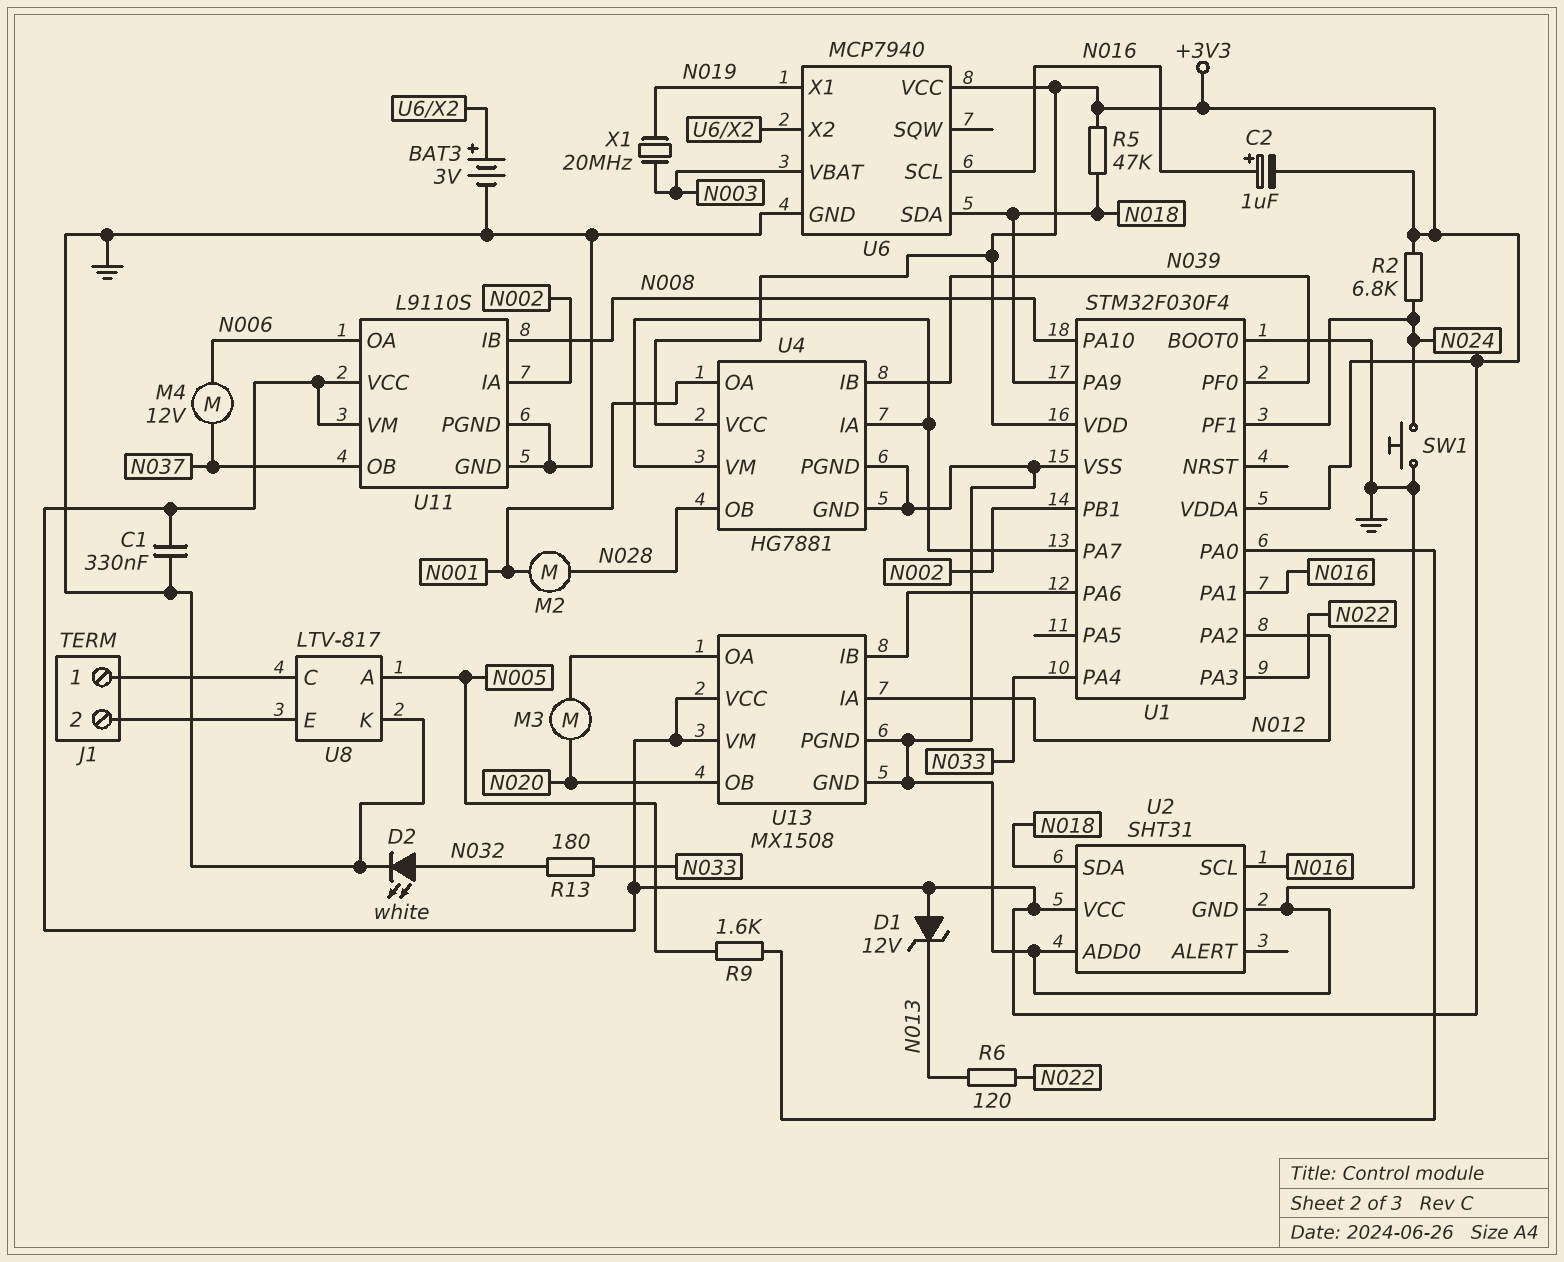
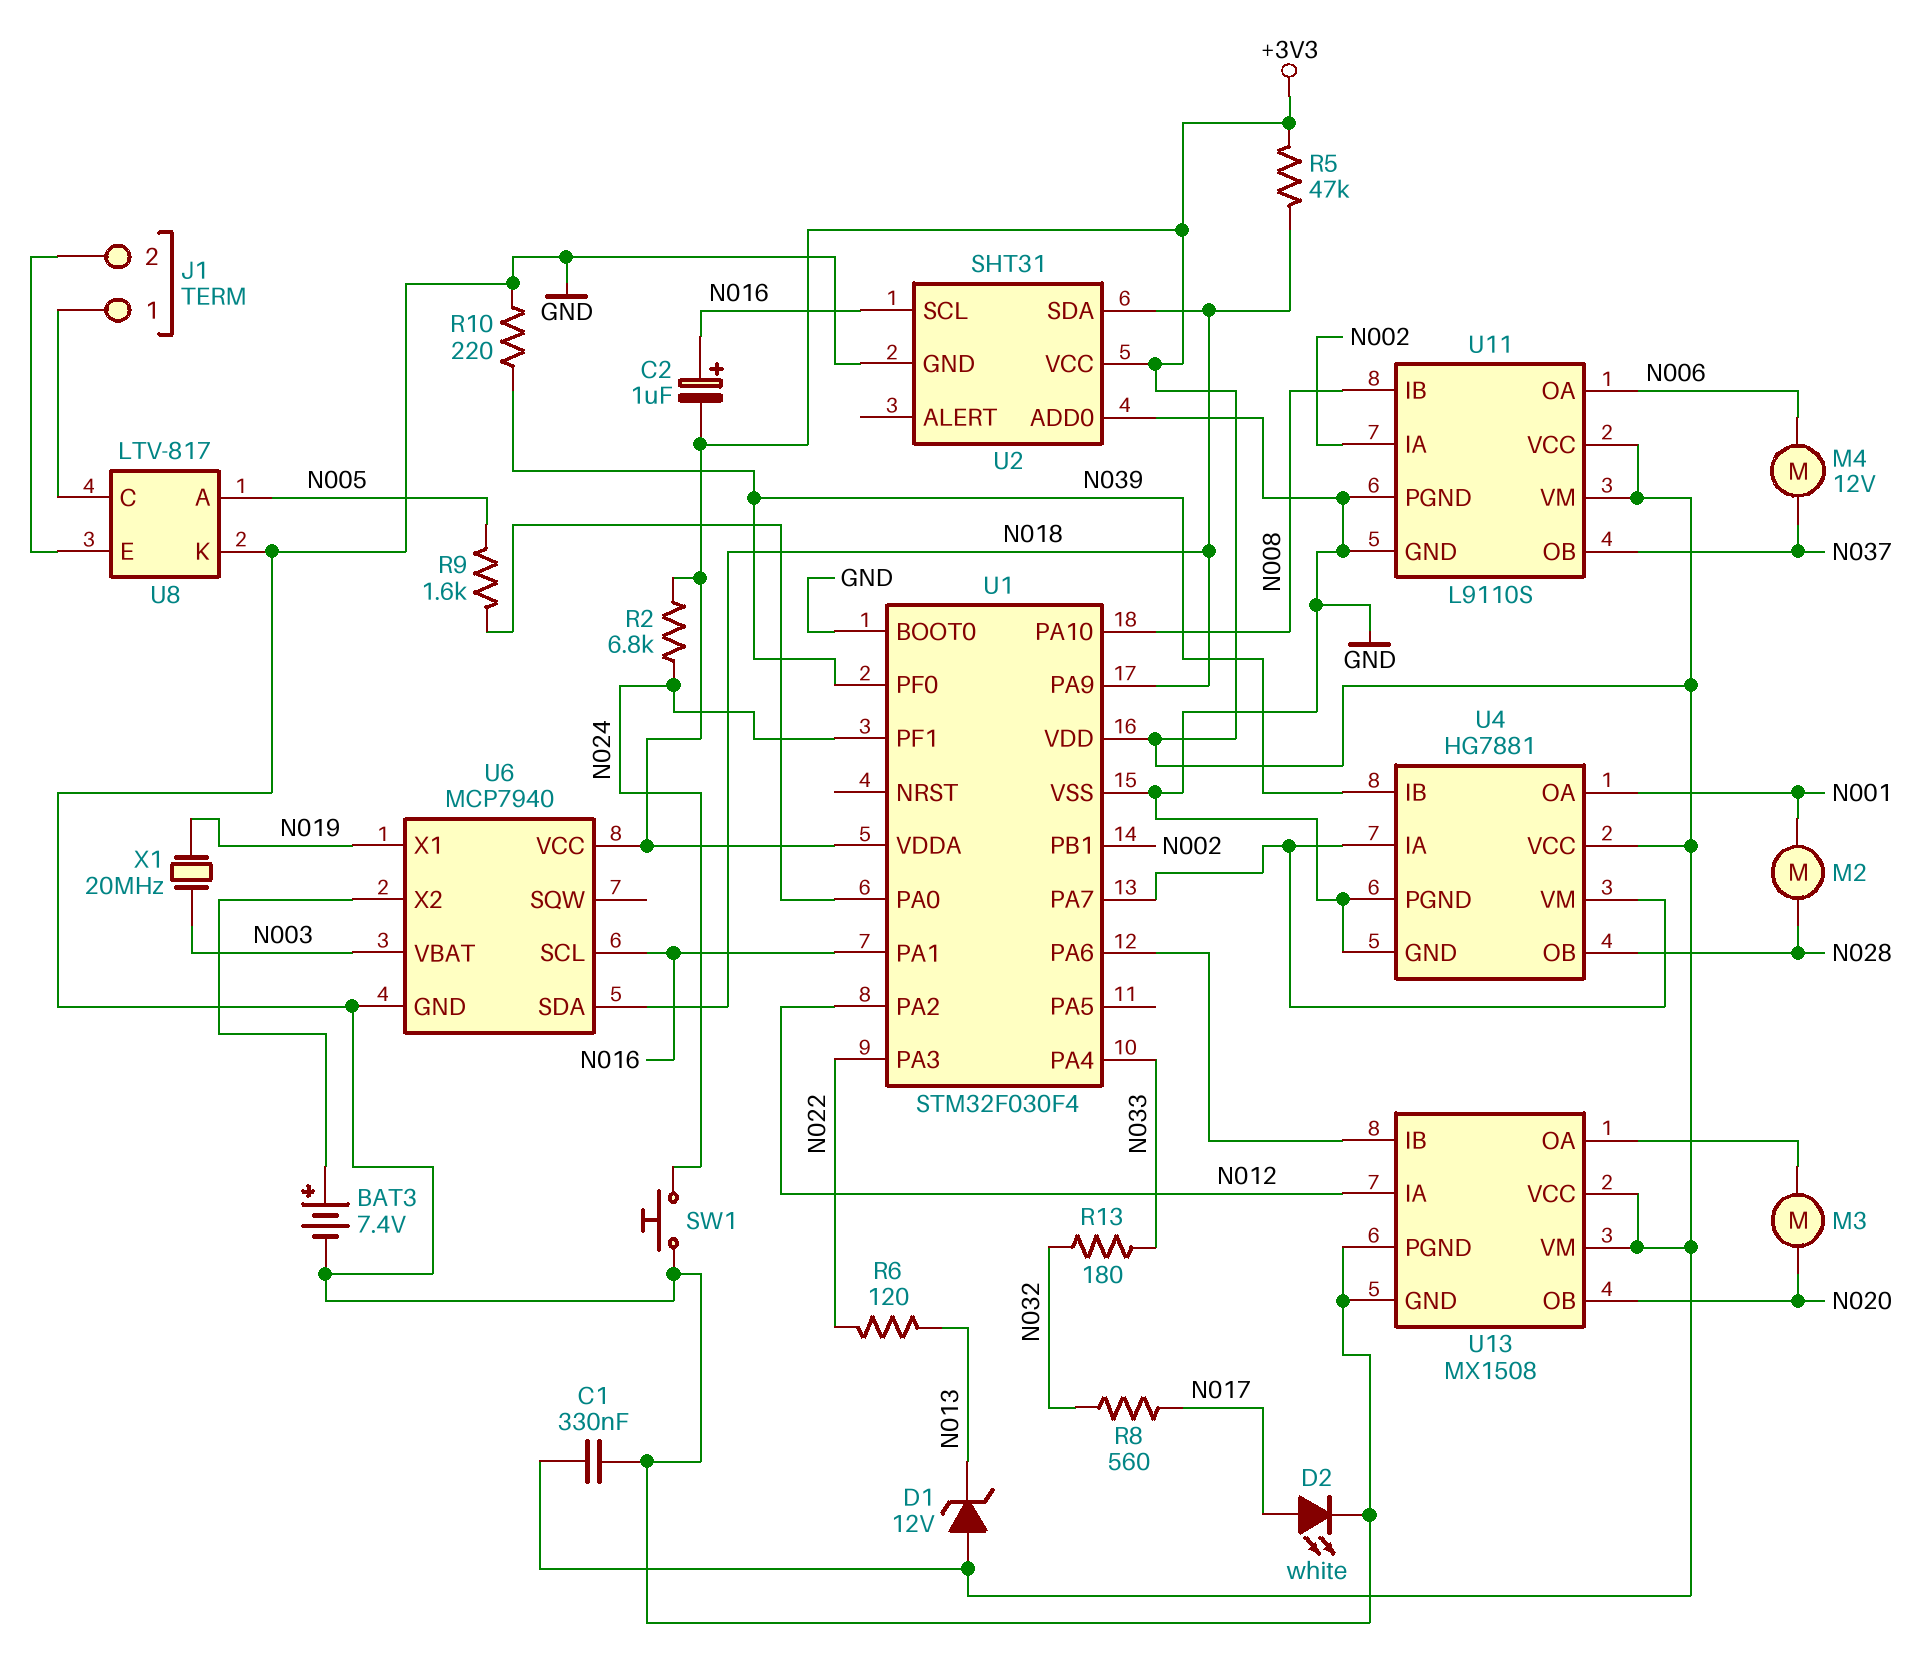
BAT3: 3V (plus U6/X2, minus GND) -> 7.4V (plus U6/X2, minus GND)
D2: LED white (A N032, K GND) -> LED white (A N017, K GND)
R8: none -> 560 (N017, N032)
R10: none -> 220 (GND, N039)

